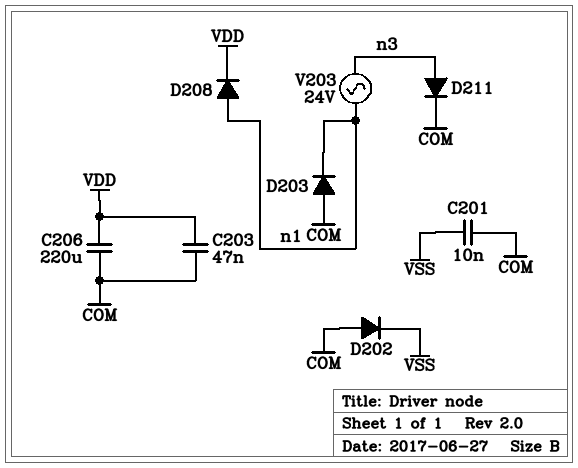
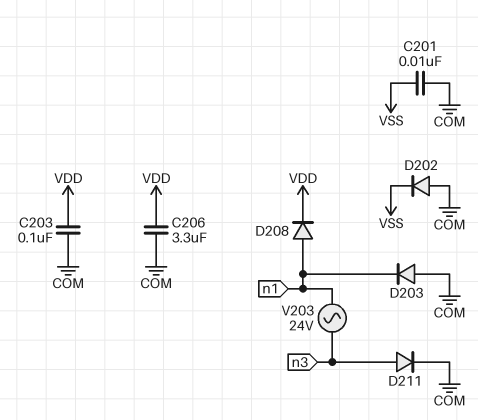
C203: 47nF (COM, VDD) -> 100nF (COM, VDD)
C206: 220uF (COM, VDD) -> 3.3uF (COM, VDD)

